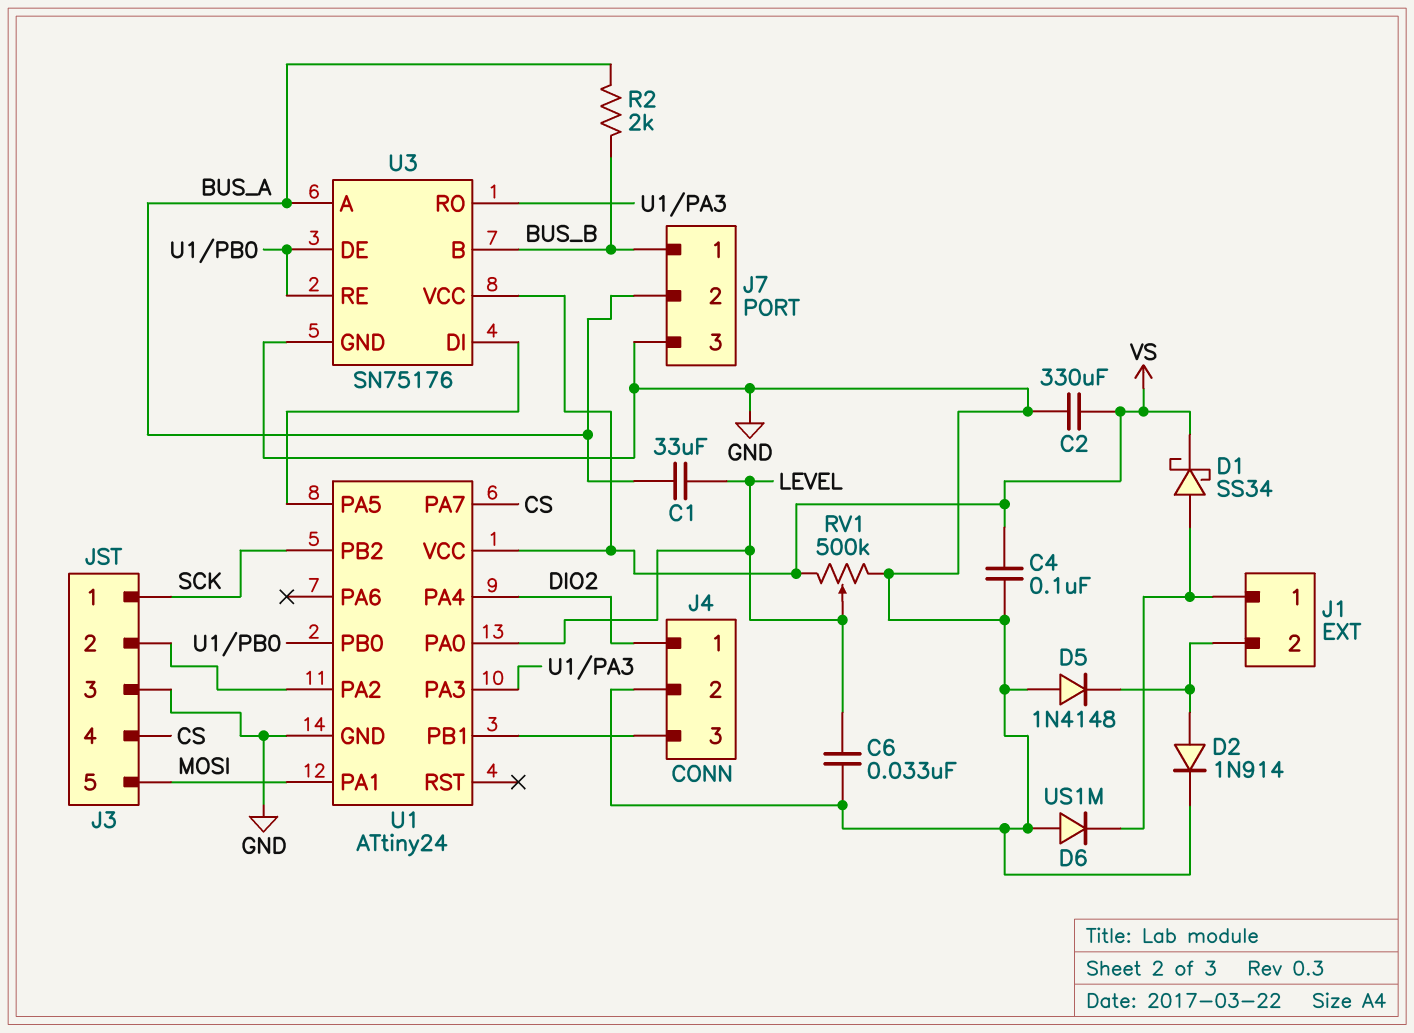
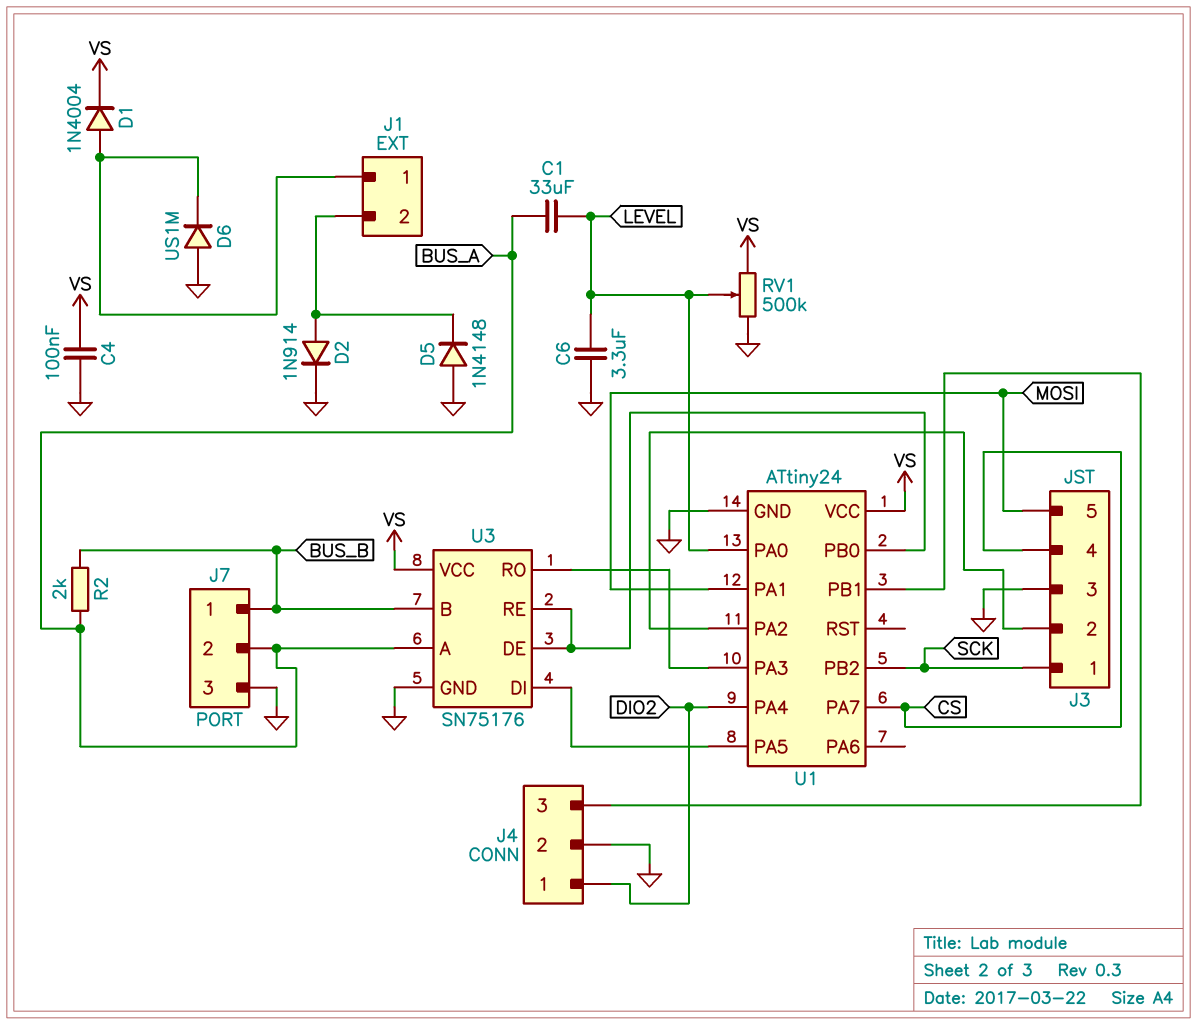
C2: 330uF (GND, VS) -> none
C6: 33nF (GND, LEVEL) -> 3.3uF (GND, LEVEL)
D1: schottky SS34 (A J1/1, K VS) -> diode 1N4004 (A J1/1, K VS)

